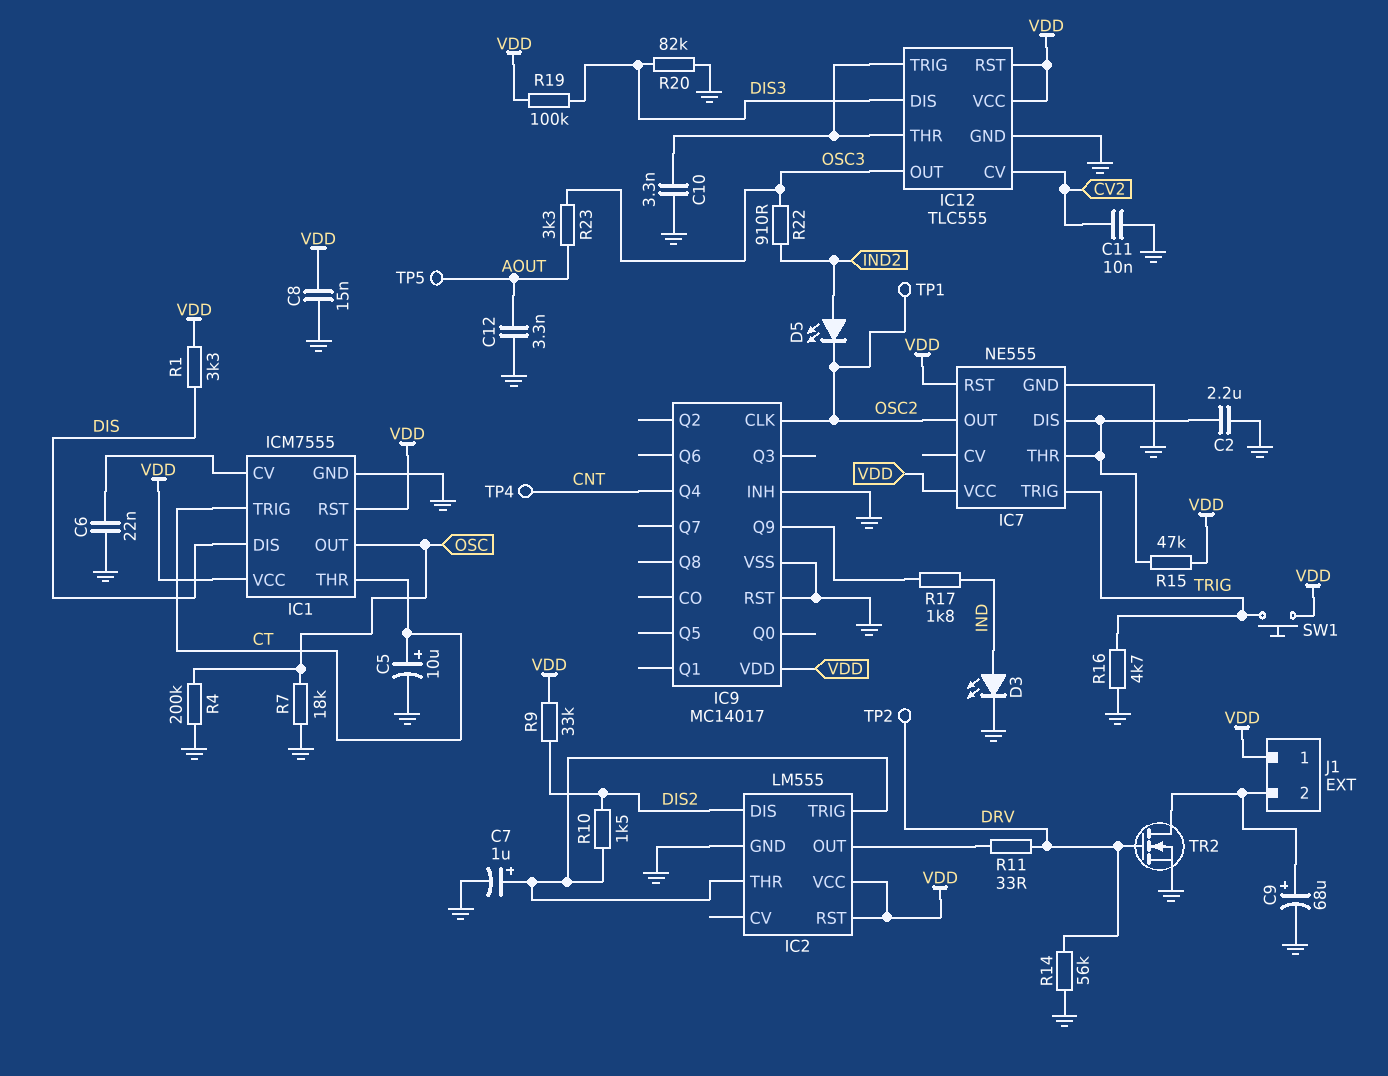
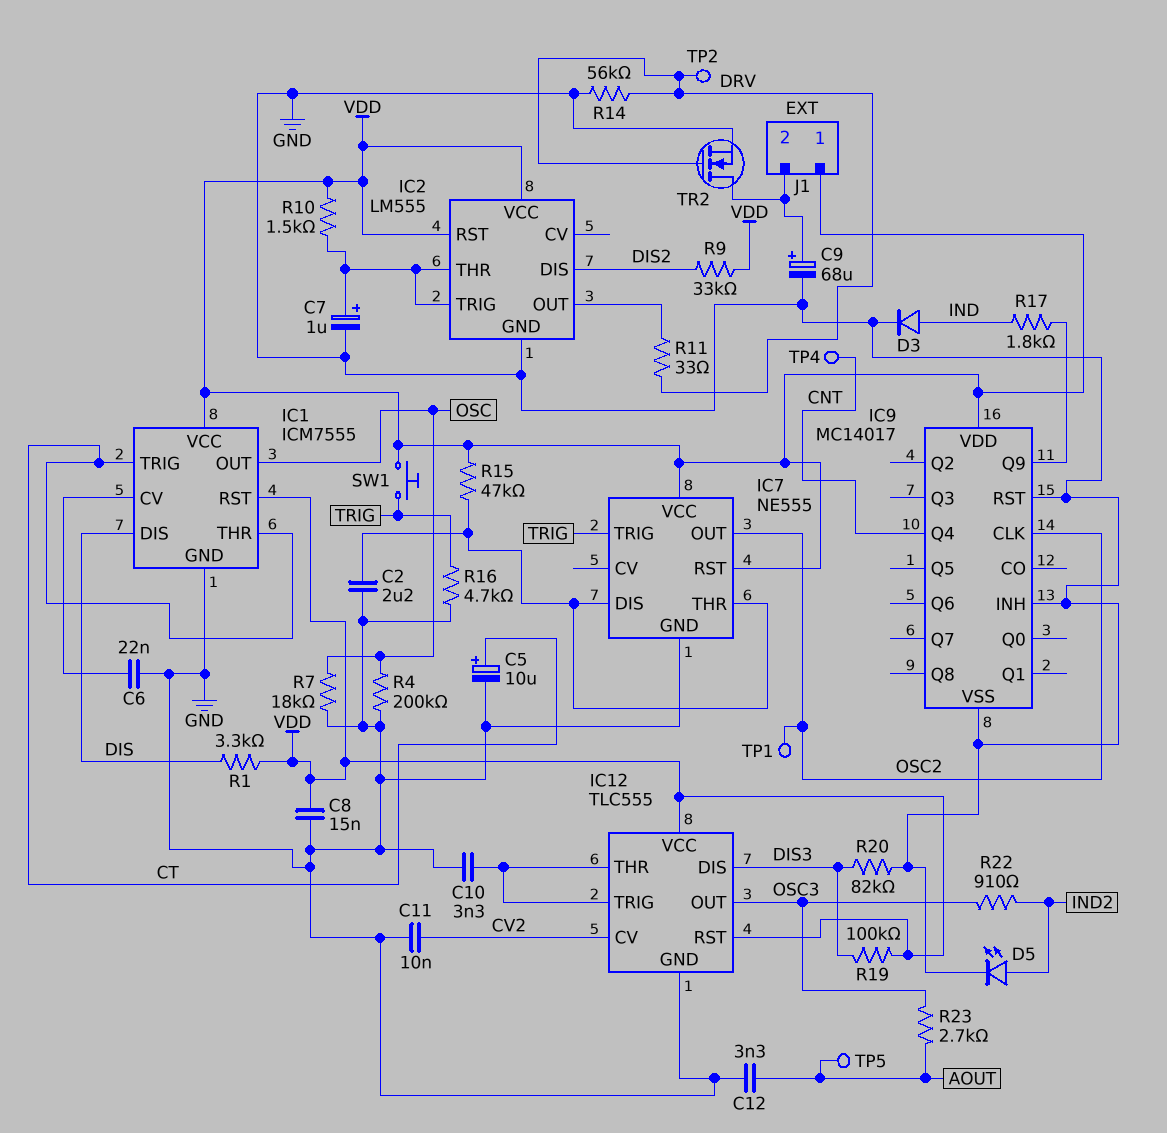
D3: LED (A IND, K GND) -> diode (A IND, K GND)
D5: LED (A IND2, K OSC2) -> LED (A IND2, K GND)
R10: 1.5k (DIS2, IC2/THR) -> 1.5k (IC2/THR, VDD)
R23: 3.3k (AOUT, OSC3) -> 2.7k (AOUT, OSC3)

